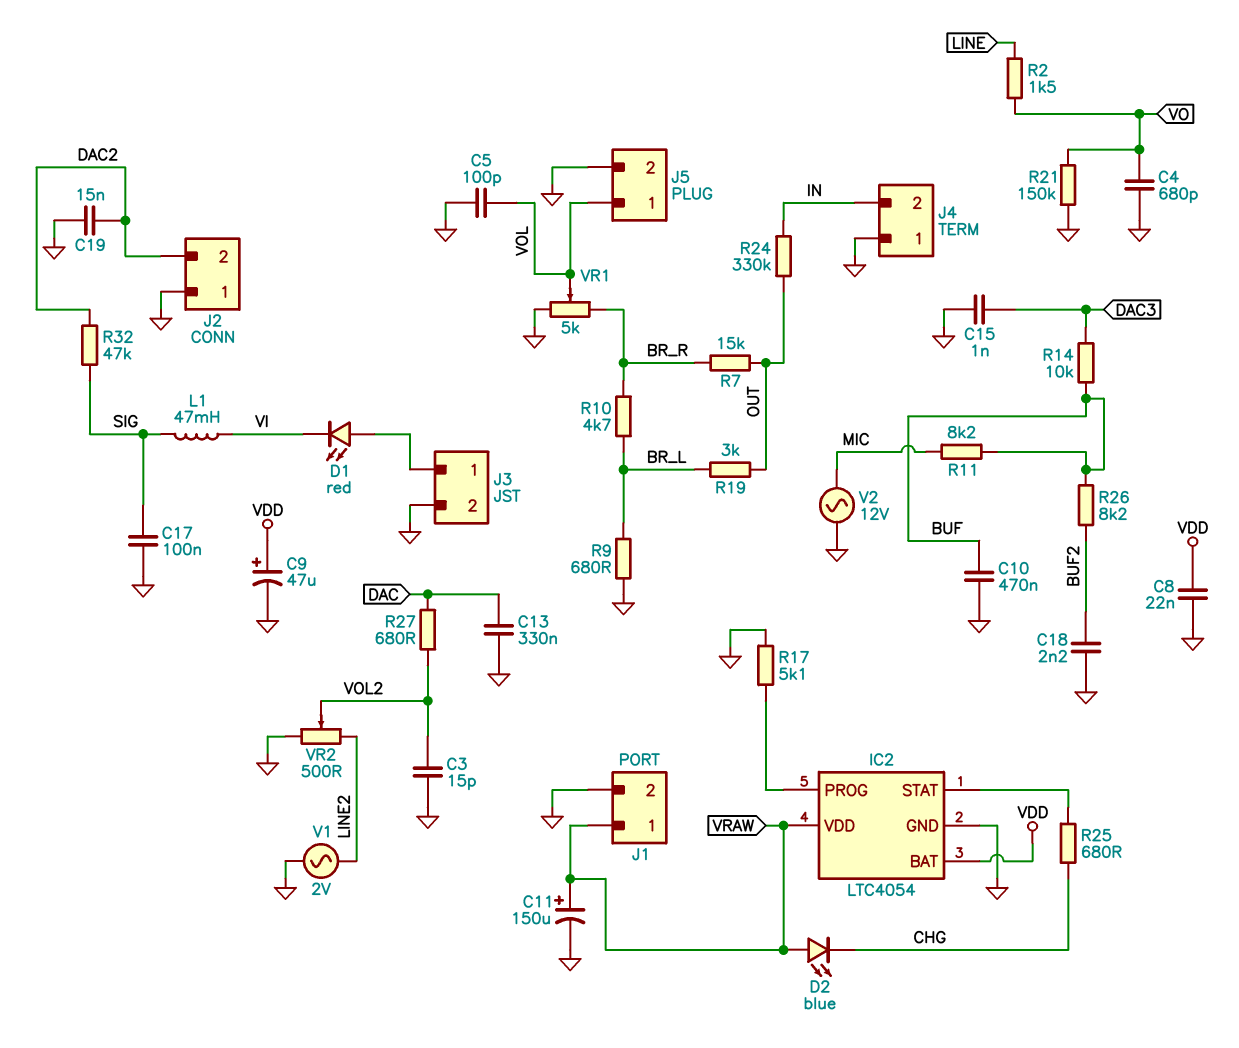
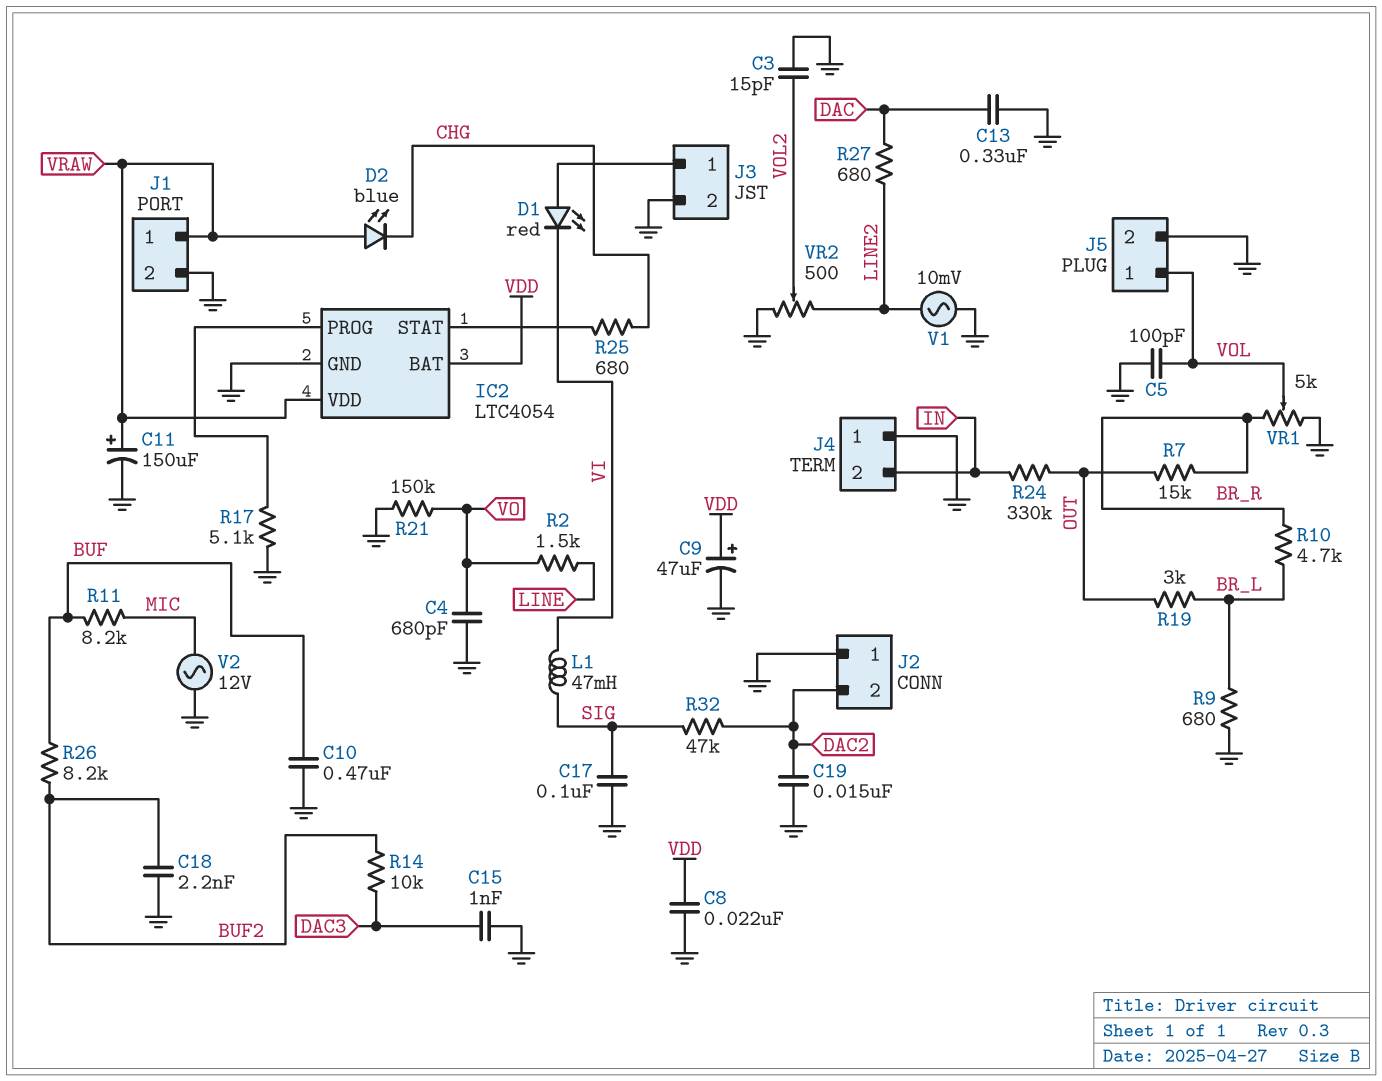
R14: 10k (BUF, DAC3) -> 10k (BUF2, DAC3)
R27: 680 (DAC, VOL2) -> 680 (DAC, LINE2)
V1: AC 2V (GND, LINE2) -> AC 10mV (GND, LINE2)

